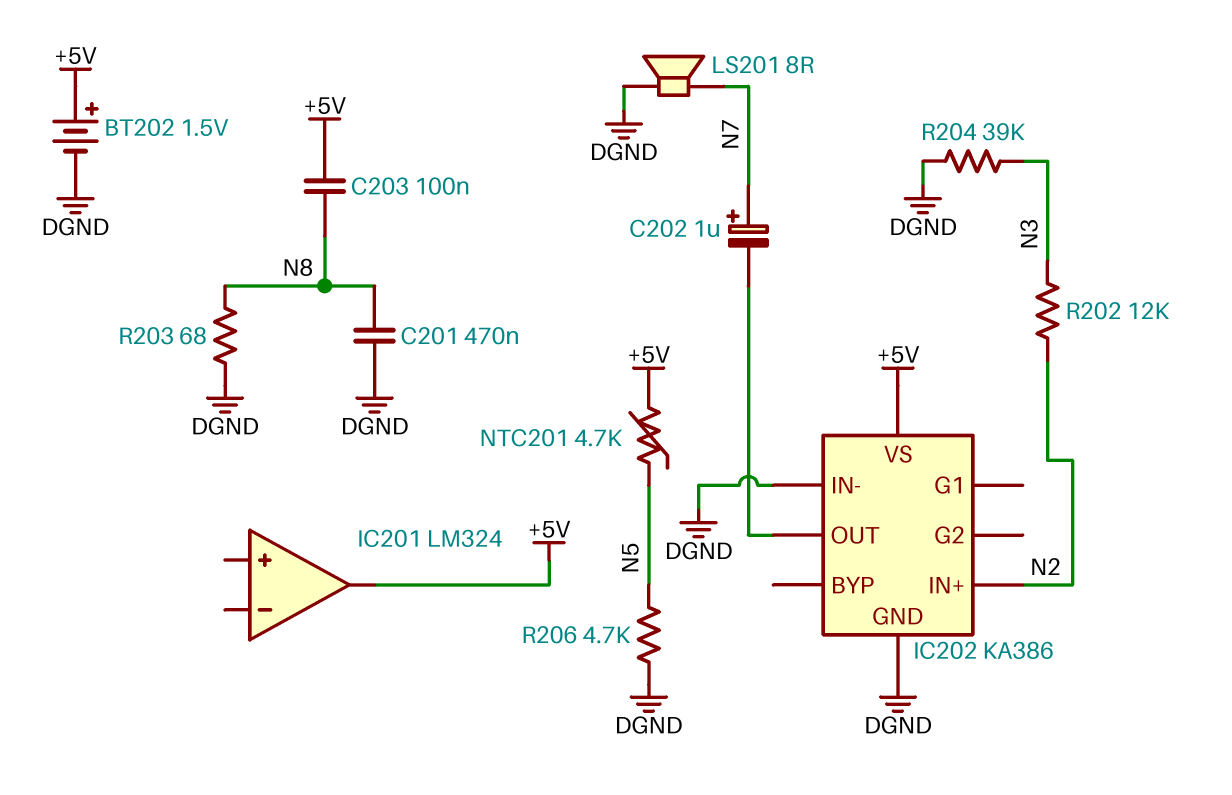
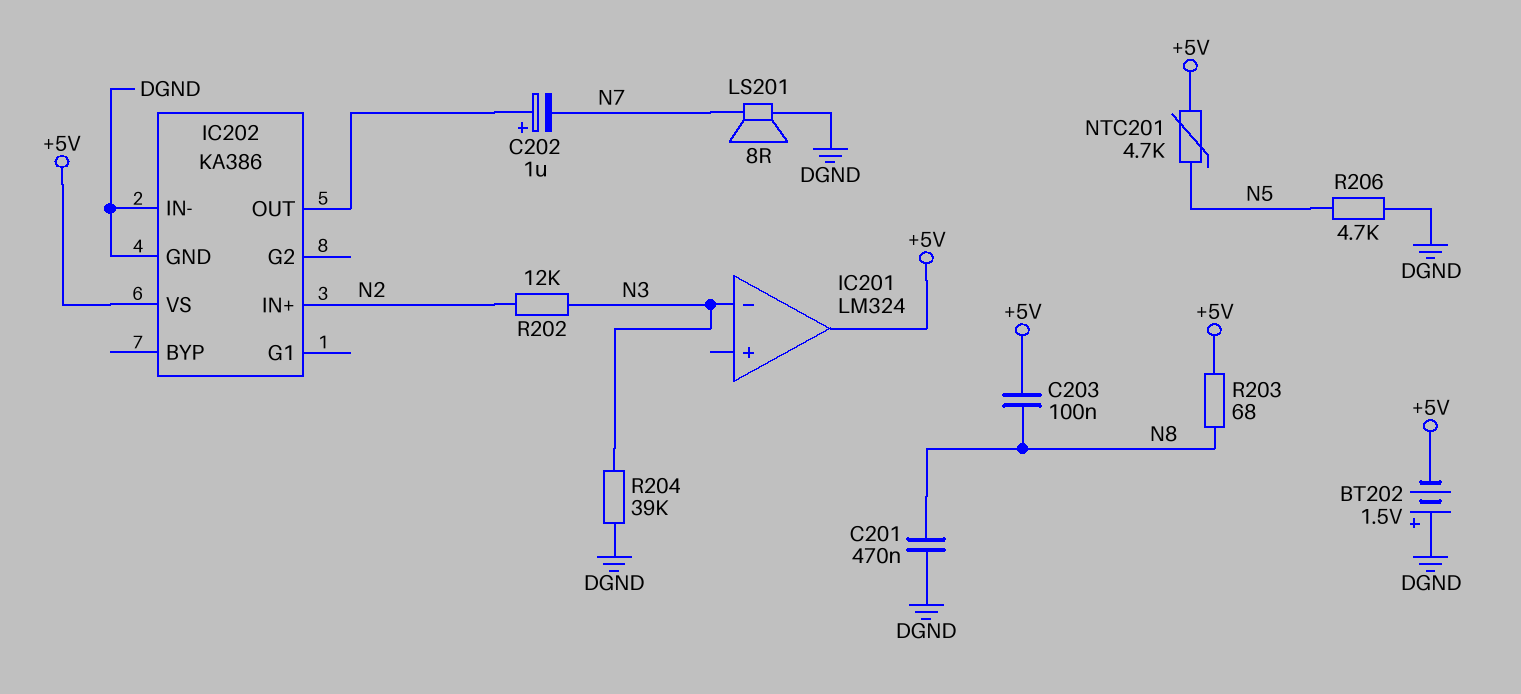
BT202: 1.5V (plus +5V, minus DGND) -> 1.5V (plus DGND, minus +5V)
C202: 1uF (plus N7, minus IC202/OUT) -> 1uF (plus IC202/OUT, minus N7)
IC201 pin in-: none -> N3
R203: 68 (DGND, N8) -> 68 (+5V, N8)

